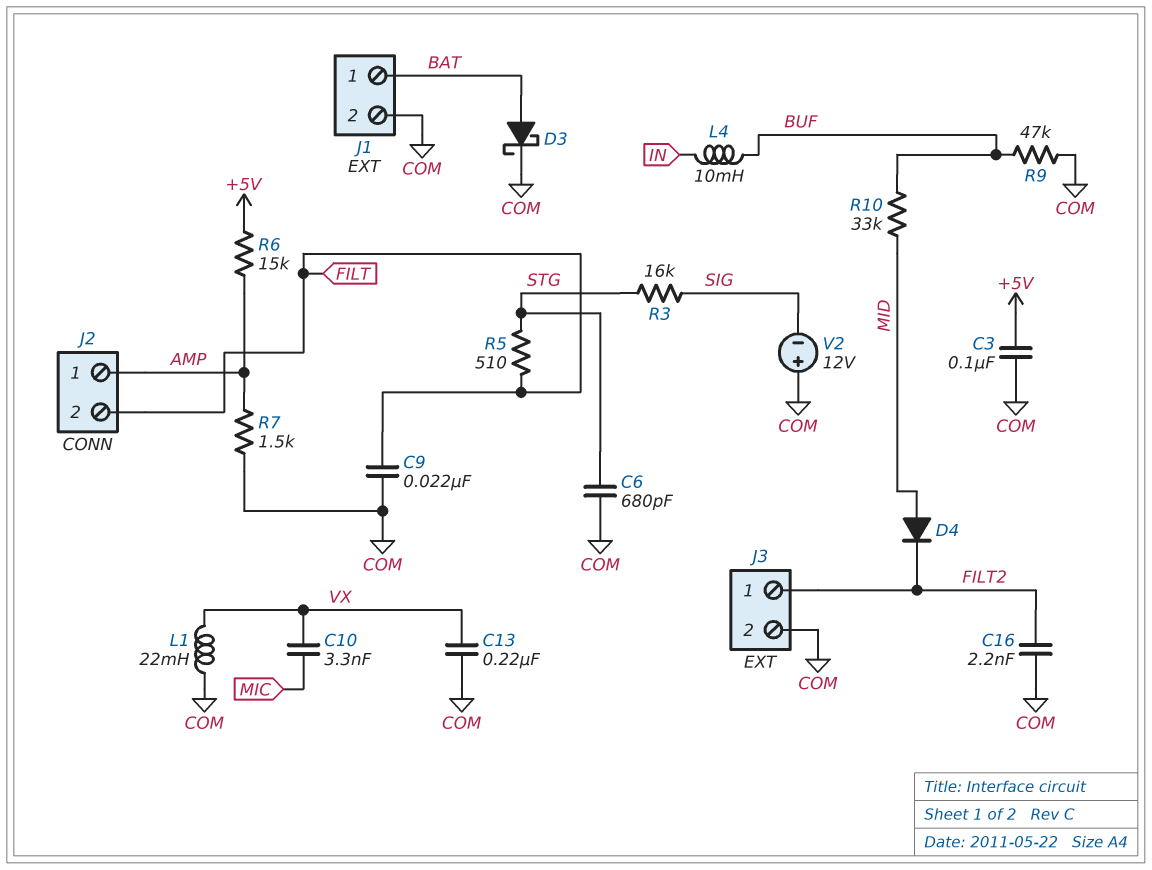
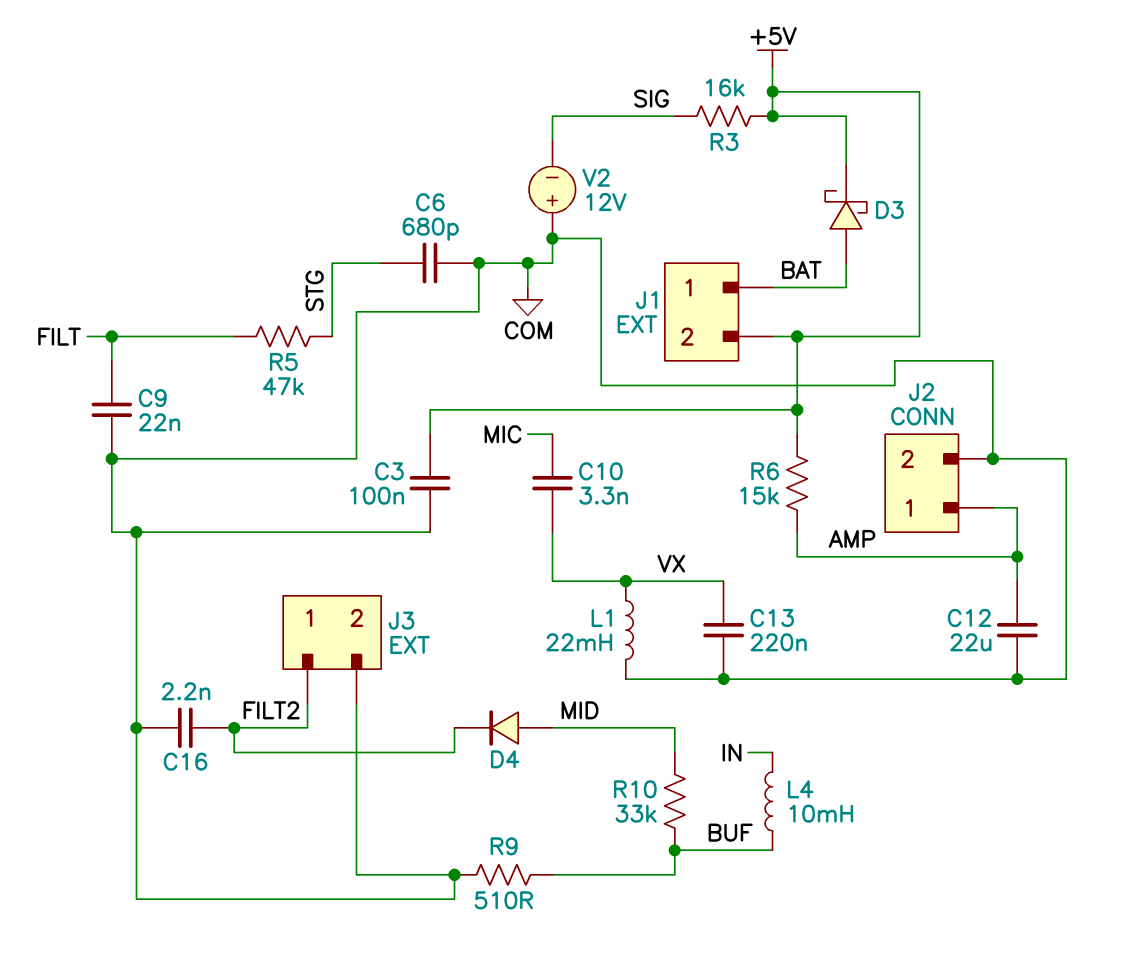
C12: none -> 22uF (AMP, COM)
D3: schottky (A BAT, K COM) -> schottky (A BAT, K +5V)
J1 pin 2: COM -> +5V
J2 pin 2: FILT -> COM
R3: 16k (SIG, STG) -> 16k (+5V, SIG)
R5: 510 (FILT, STG) -> 47k (FILT, STG)
R7: 1.5k (AMP, COM) -> none
R9: 47k (BUF, COM) -> 510 (BUF, COM)

